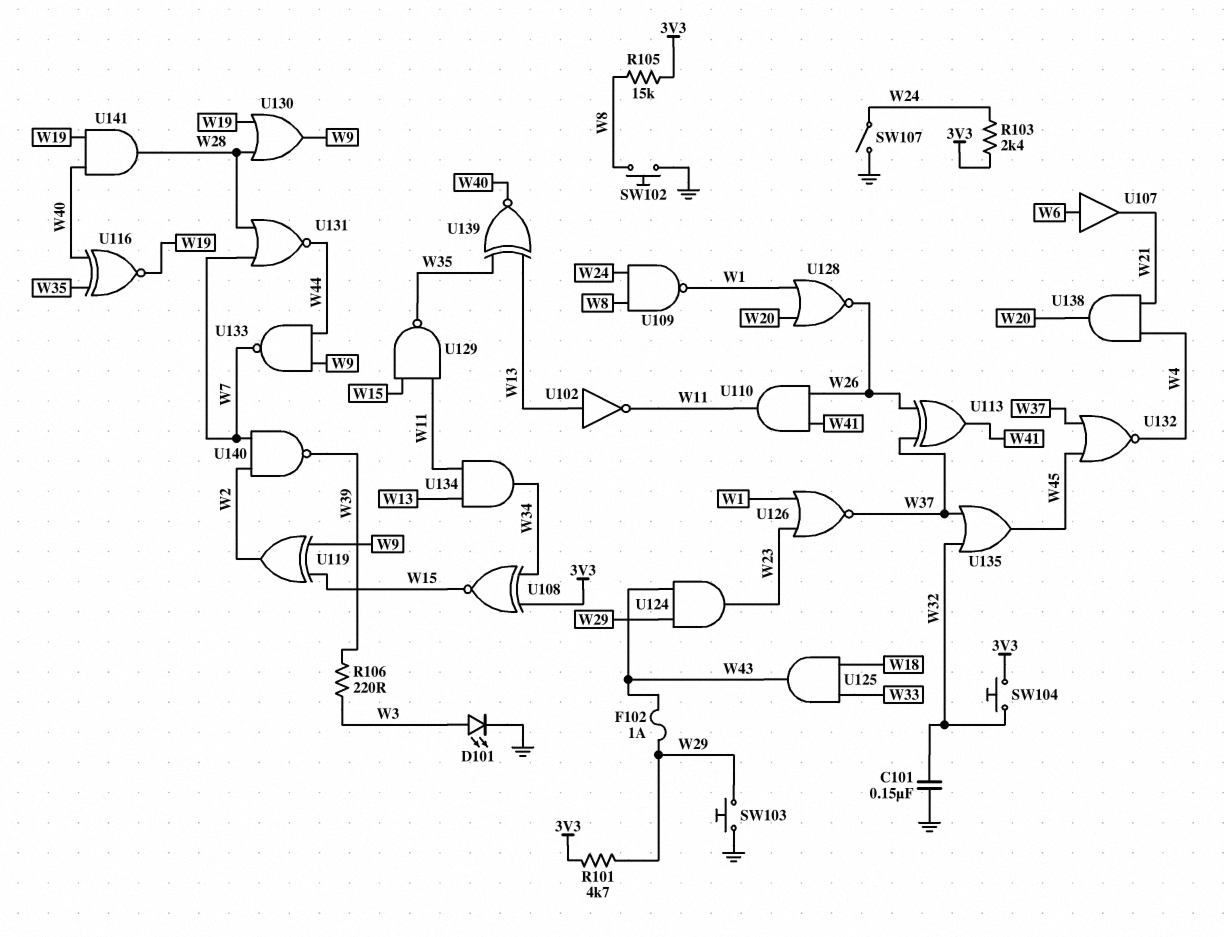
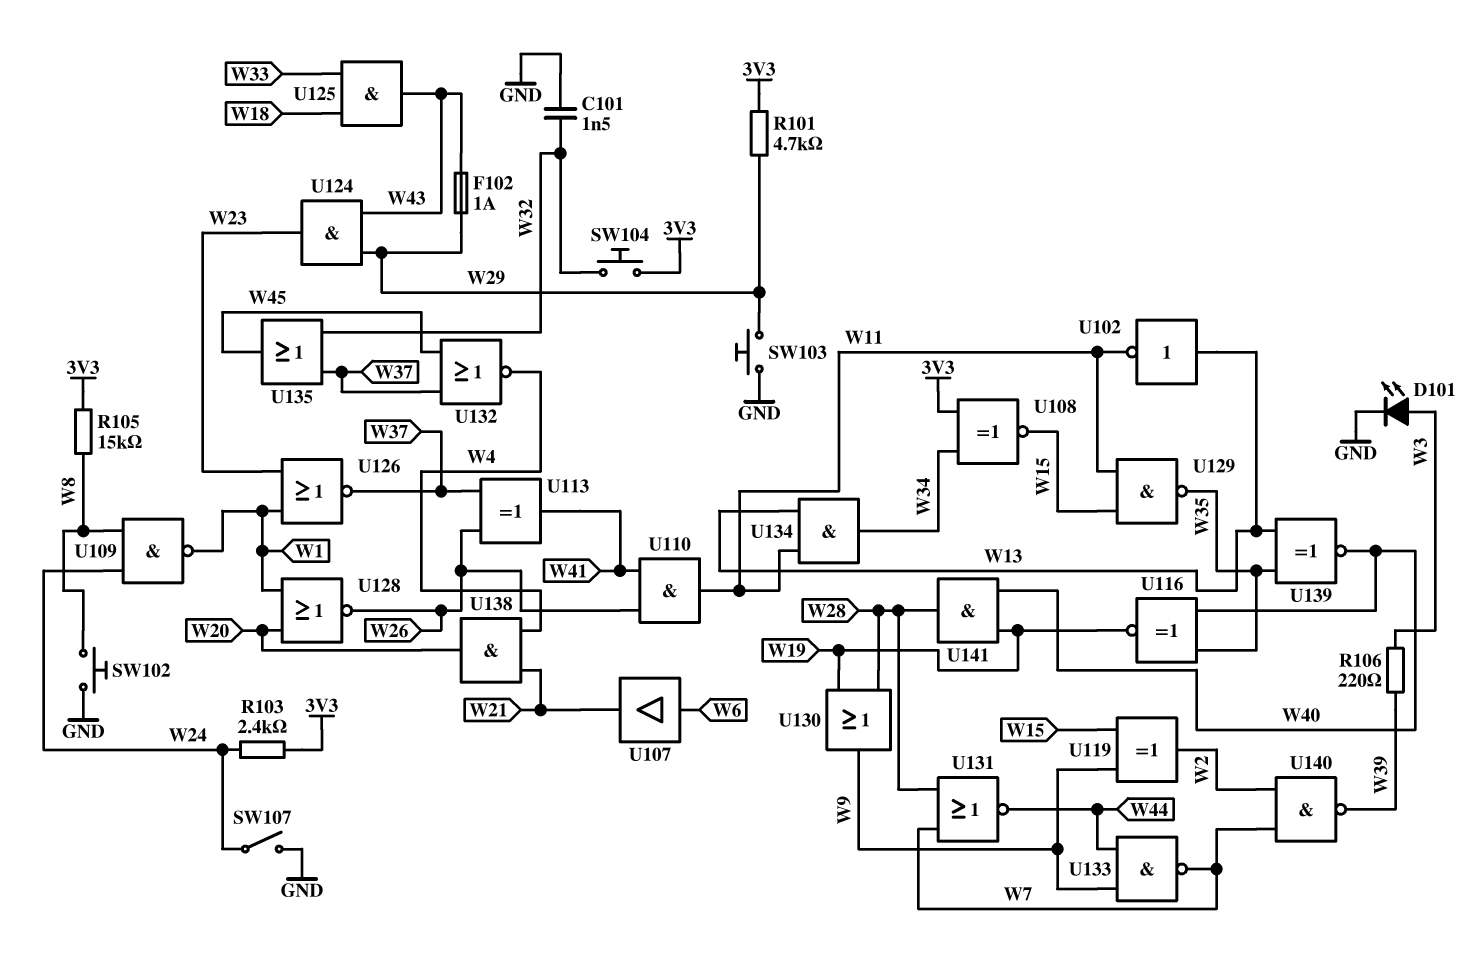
C101: 150nF (GND, W32) -> 1.5nF (GND, W32)

